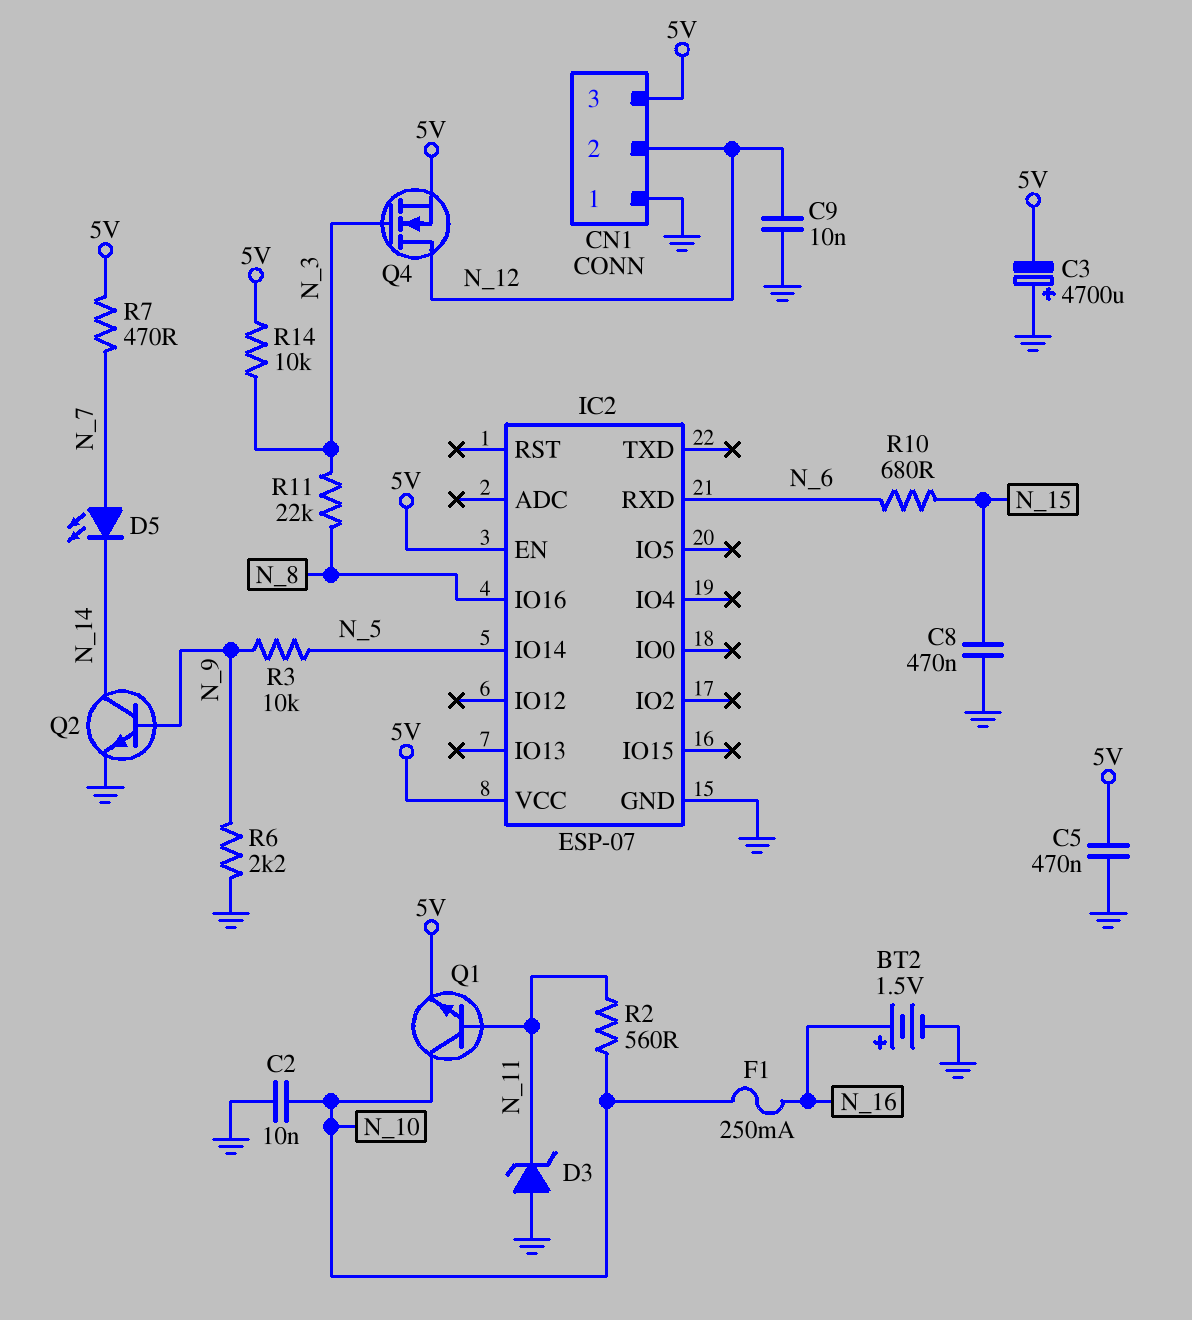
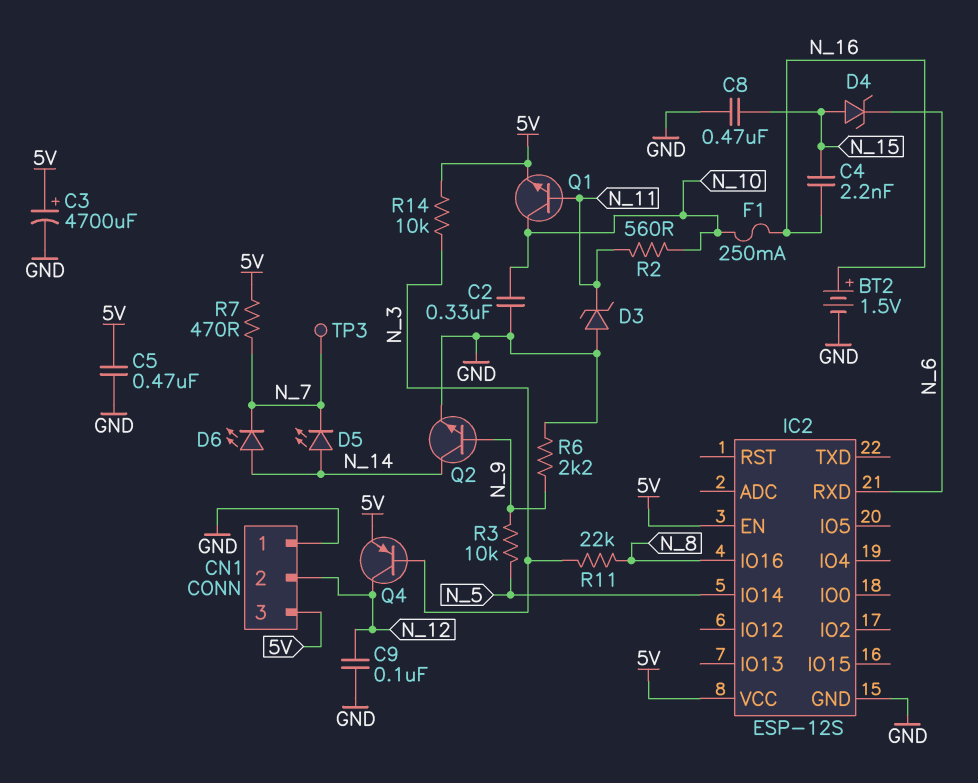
C2: 10nF (GND, N_10) -> 330nF (GND, N_10)
C3: 4700uF (plus GND, minus 5V) -> 4700uF (plus 5V, minus GND)
C4: none -> 2.2nF (N_15, N_16)
C9: 10nF (GND, N_12) -> 100nF (GND, N_12)
D4: none -> zener (A N_15, K N_6)
D5: LED (A N_7, K N_14) -> LED (A N_14, K N_7)
D6: none -> LED (A N_14, K N_7)
IC2: ESP-07 -> ESP-12S
Q4: NMOS (G N_3, D N_12, S 5V) -> PNP (B N_3, C N_12, E 5V)
R10: 680 (N_6, N_15) -> none
TP3: none -> test point (N_7)

